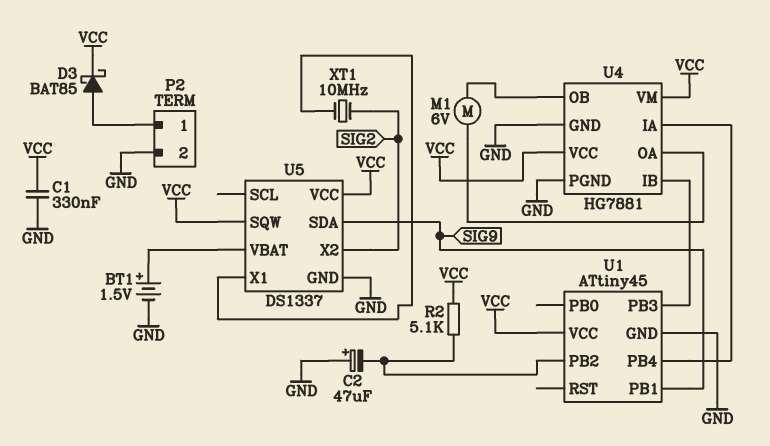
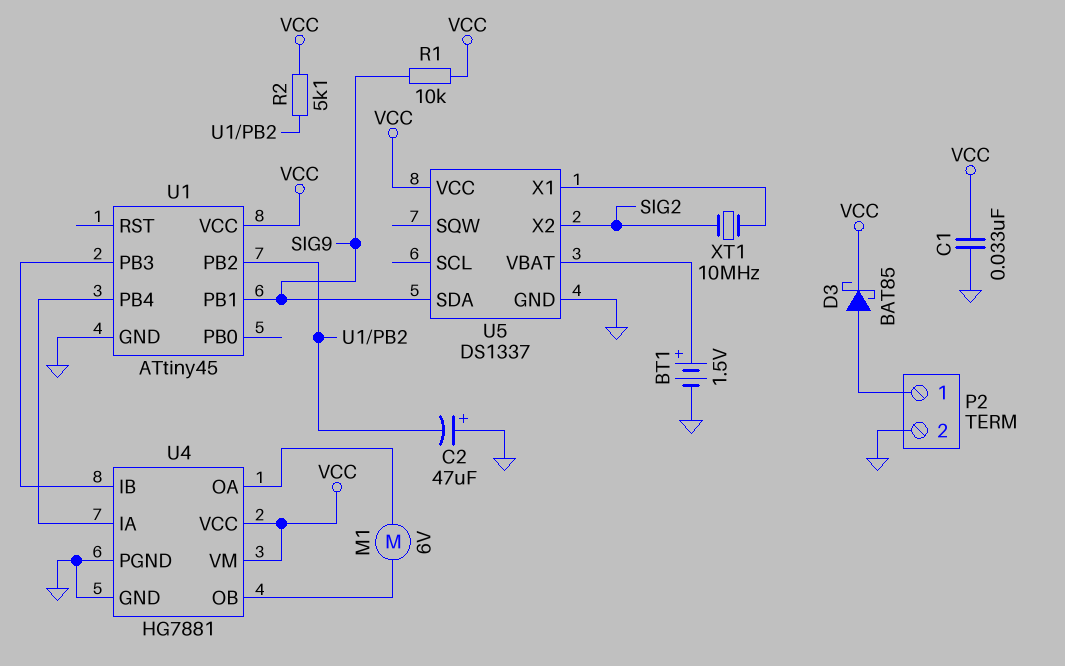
C1: 330nF (GND, VCC) -> 33nF (GND, VCC)
R1: none -> 10k (SIG9, VCC)
U5 pin SQW: VCC -> none

